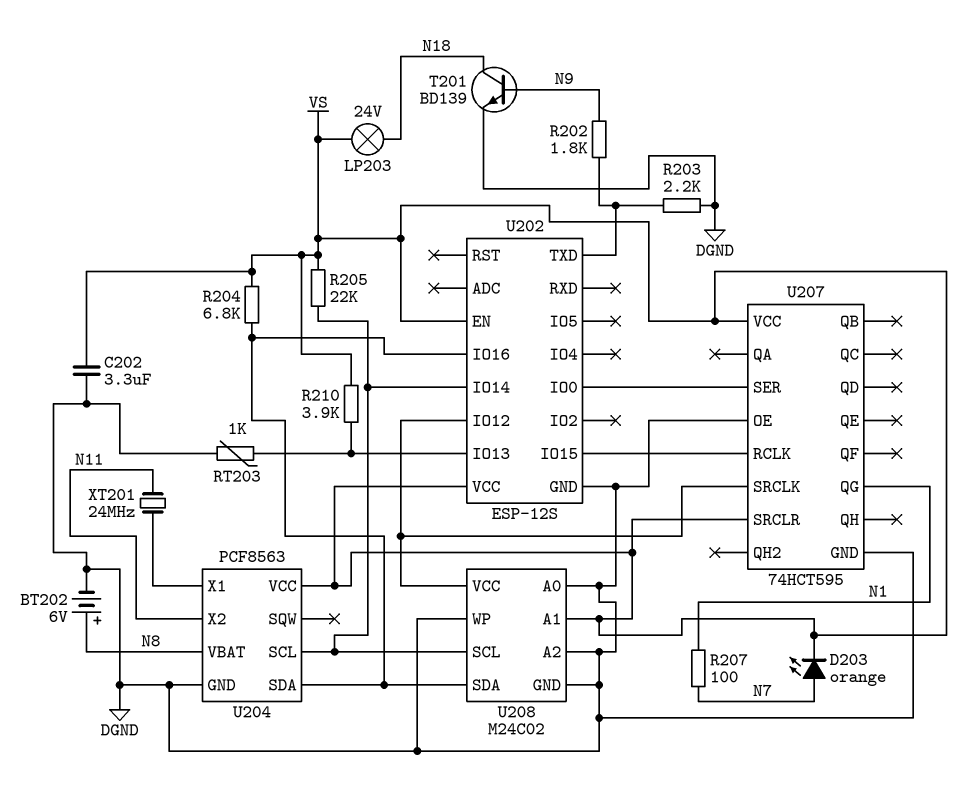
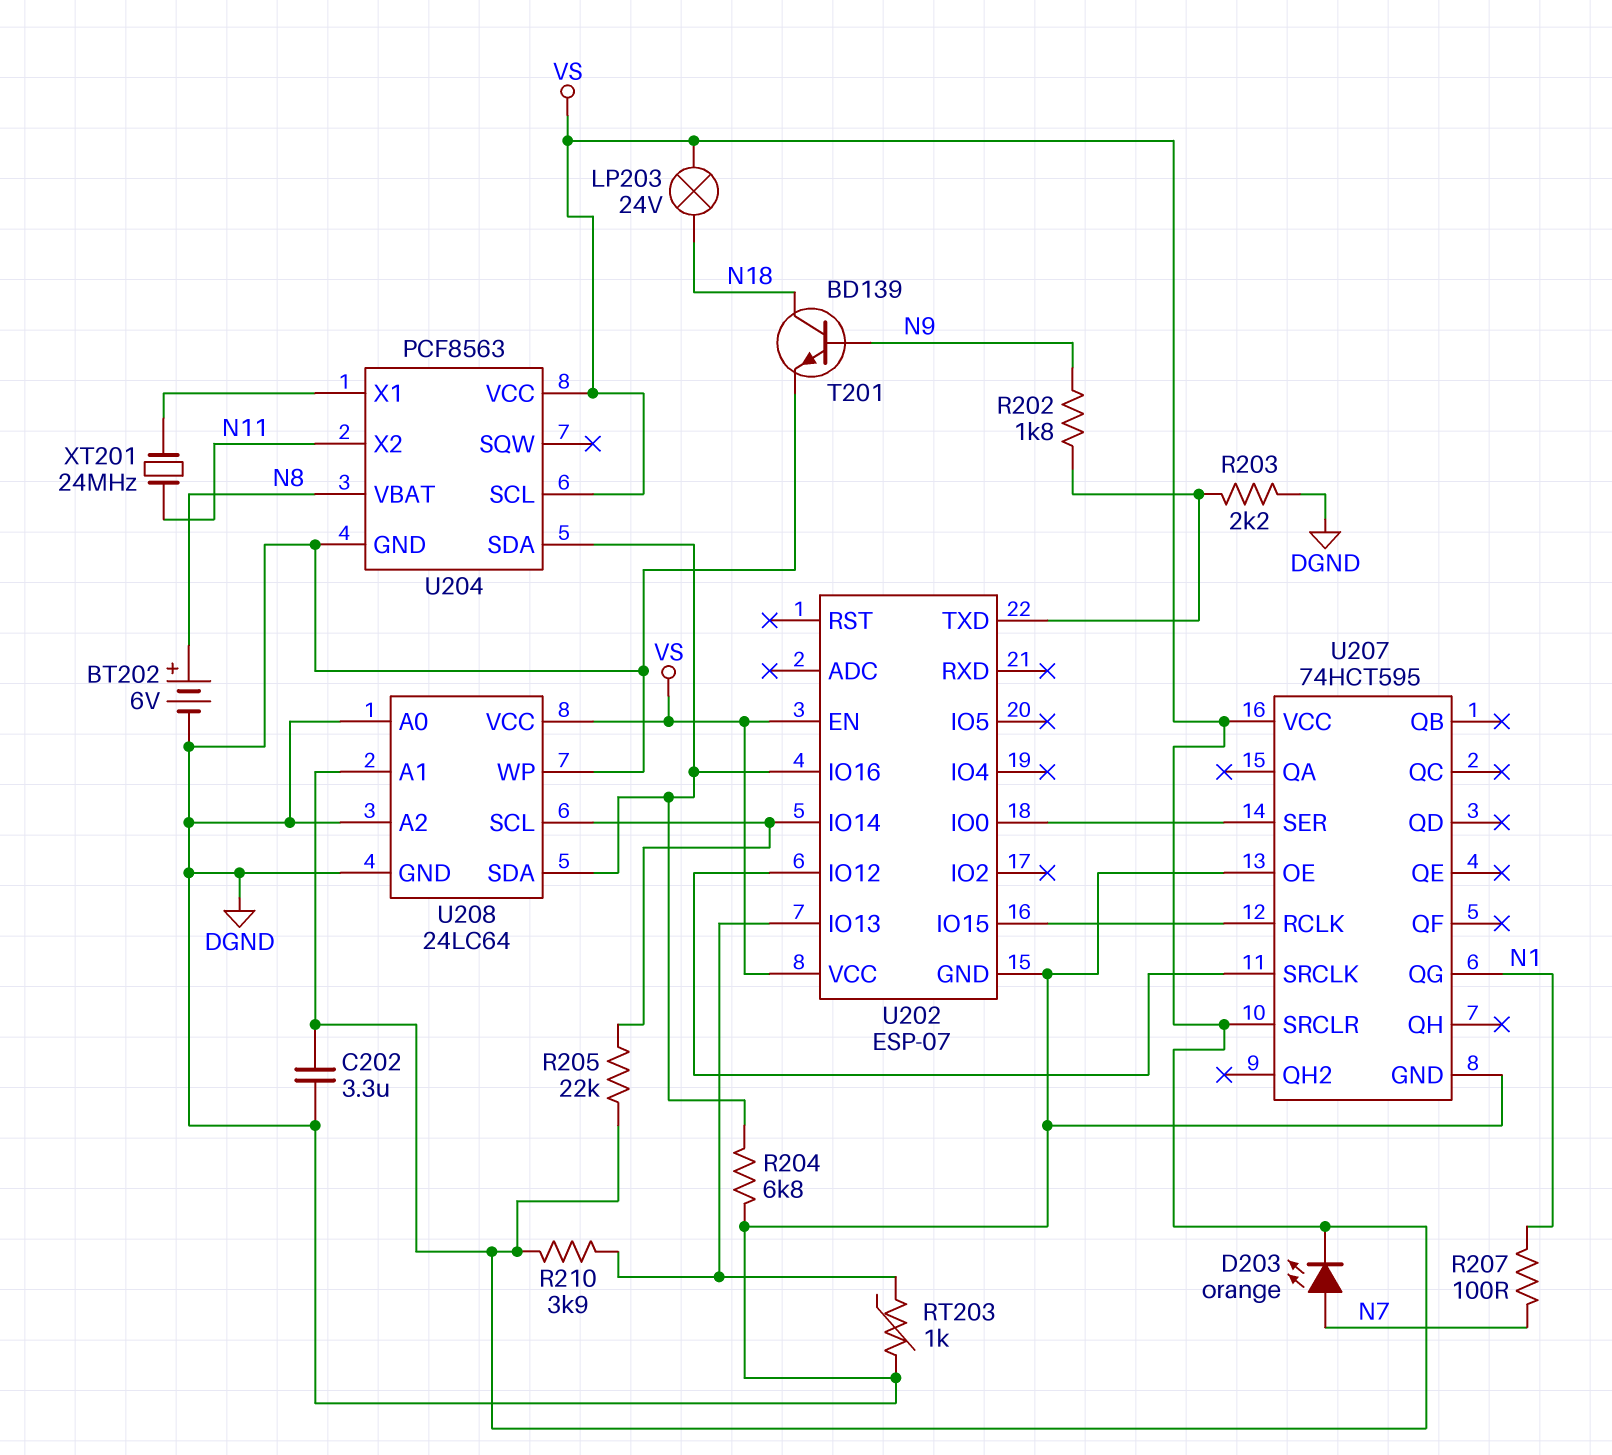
R204: 6.8k (U202/IO16, VS) -> 6.8k (DGND, U202/IO16)
U202: ESP-12S -> ESP-07
U204 pin SCL: U202/IO14 -> VS
U208: M24C02 -> 24LC64
U208 pin VCC: U202/IO12 -> VS

